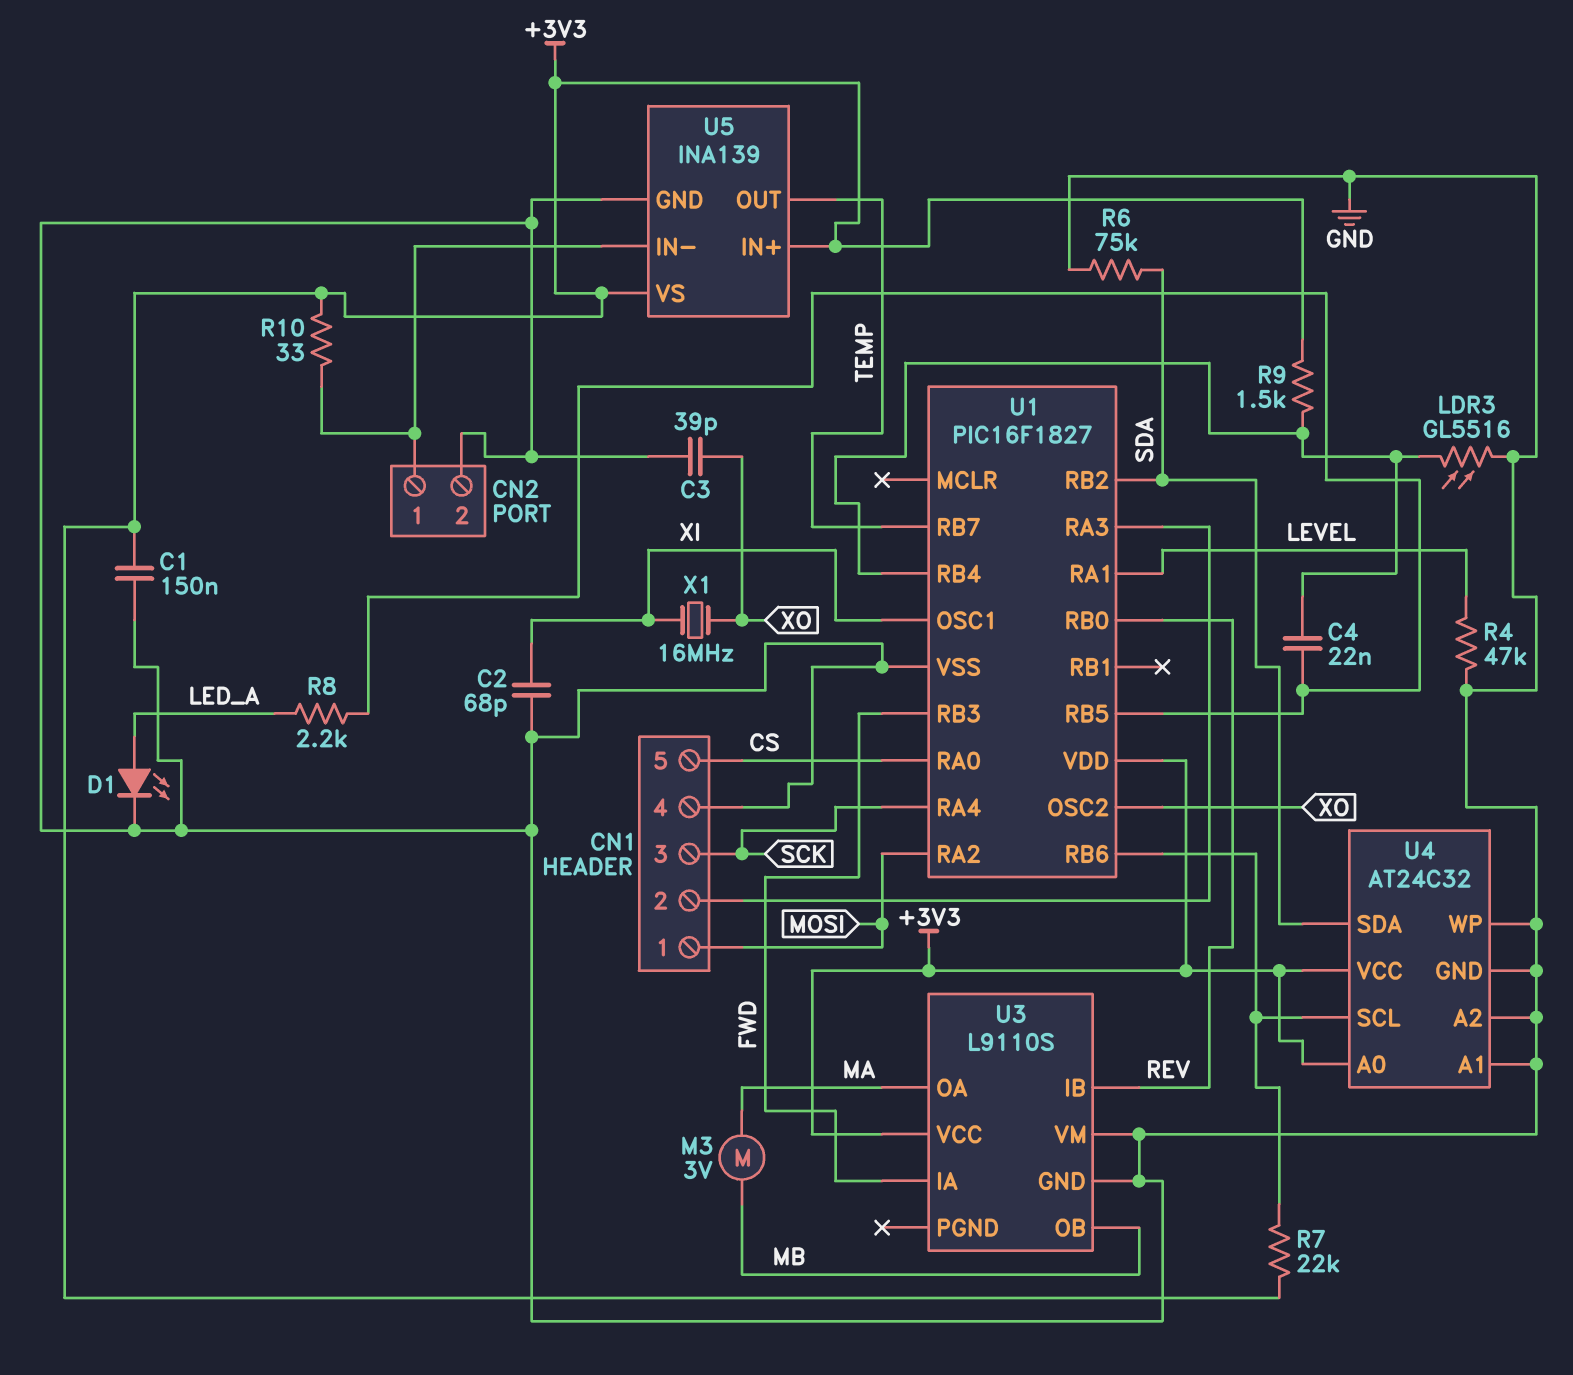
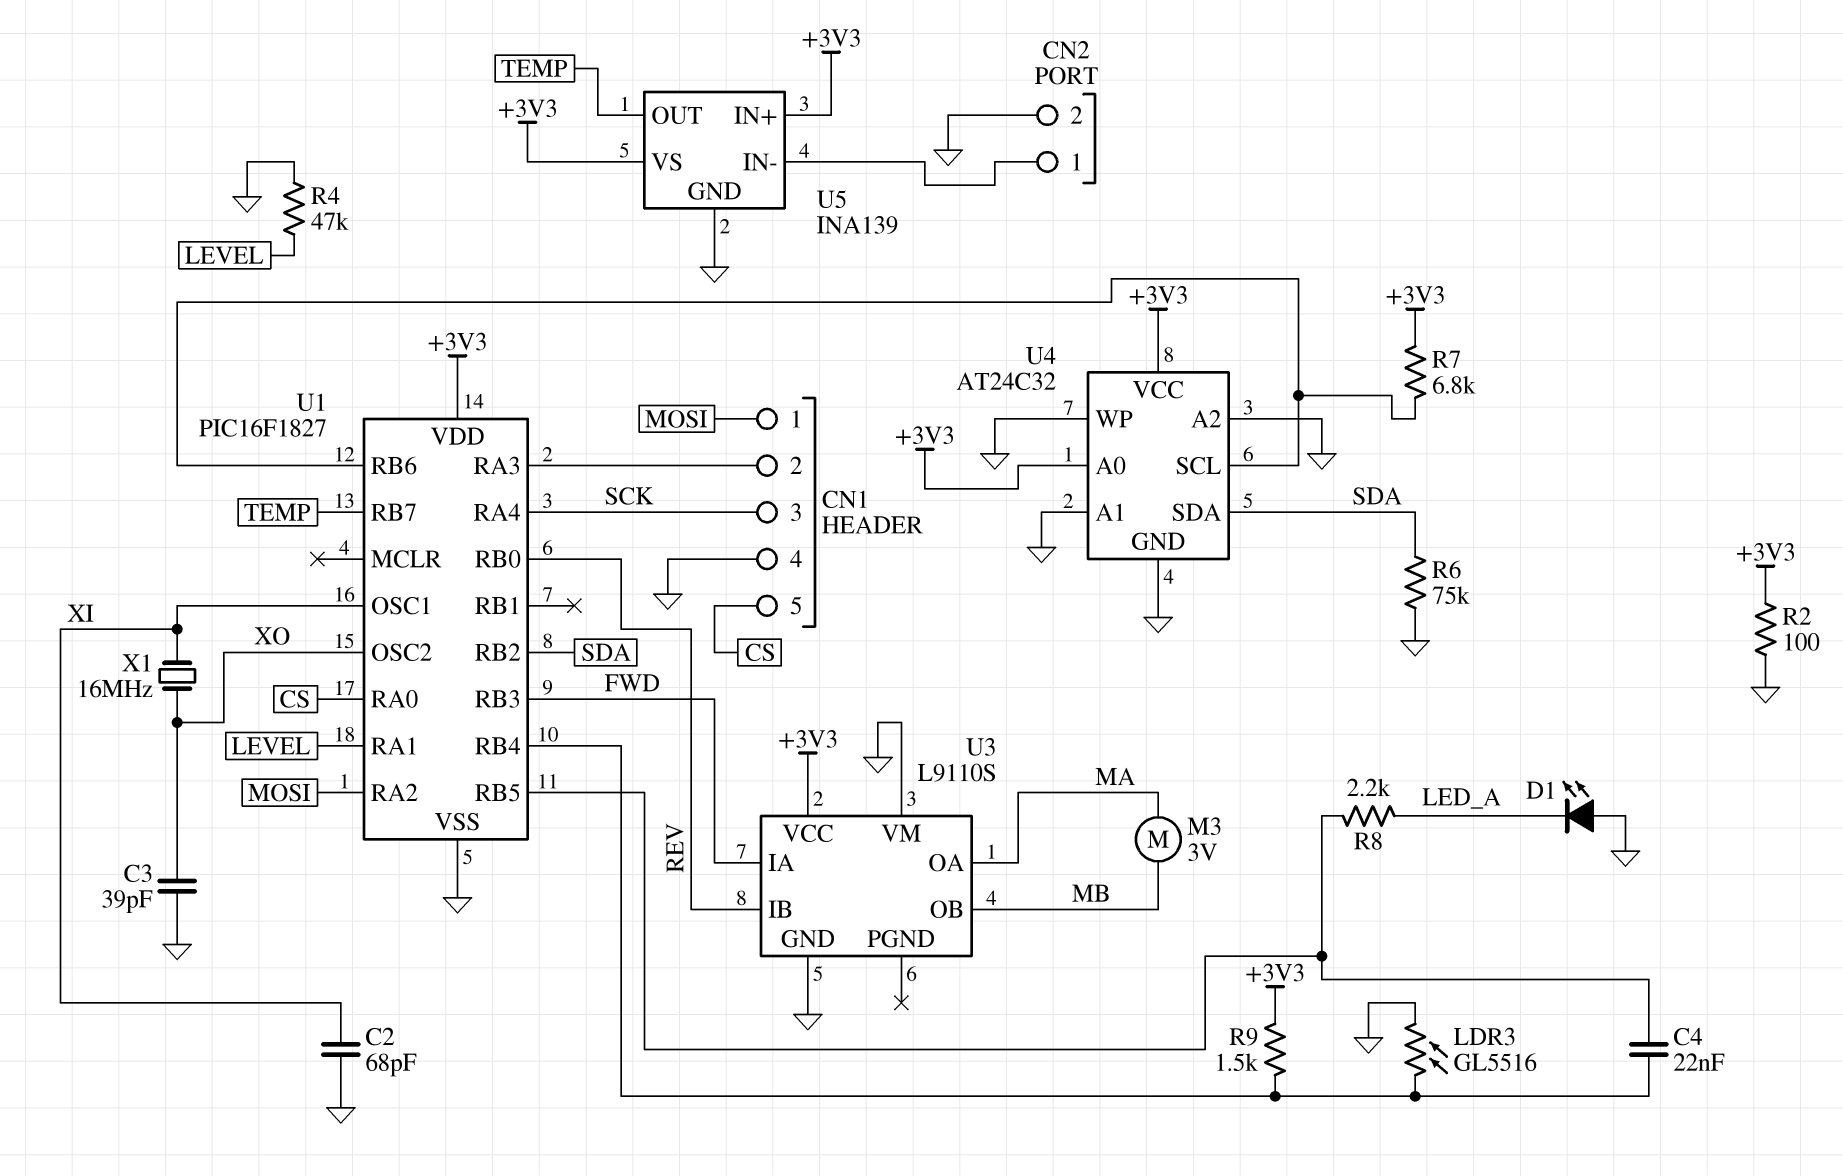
C1: 150nF (+3V3, GND) -> none
D1: LED (A LED_A, K GND) -> LED (A GND, K LED_A)
R2: none -> 100 (+3V3, GND)
R7: 22k (+3V3, U1/RB6) -> 6.8k (+3V3, U1/RB6)
R10: 33 (+3V3, CN2/1) -> none

